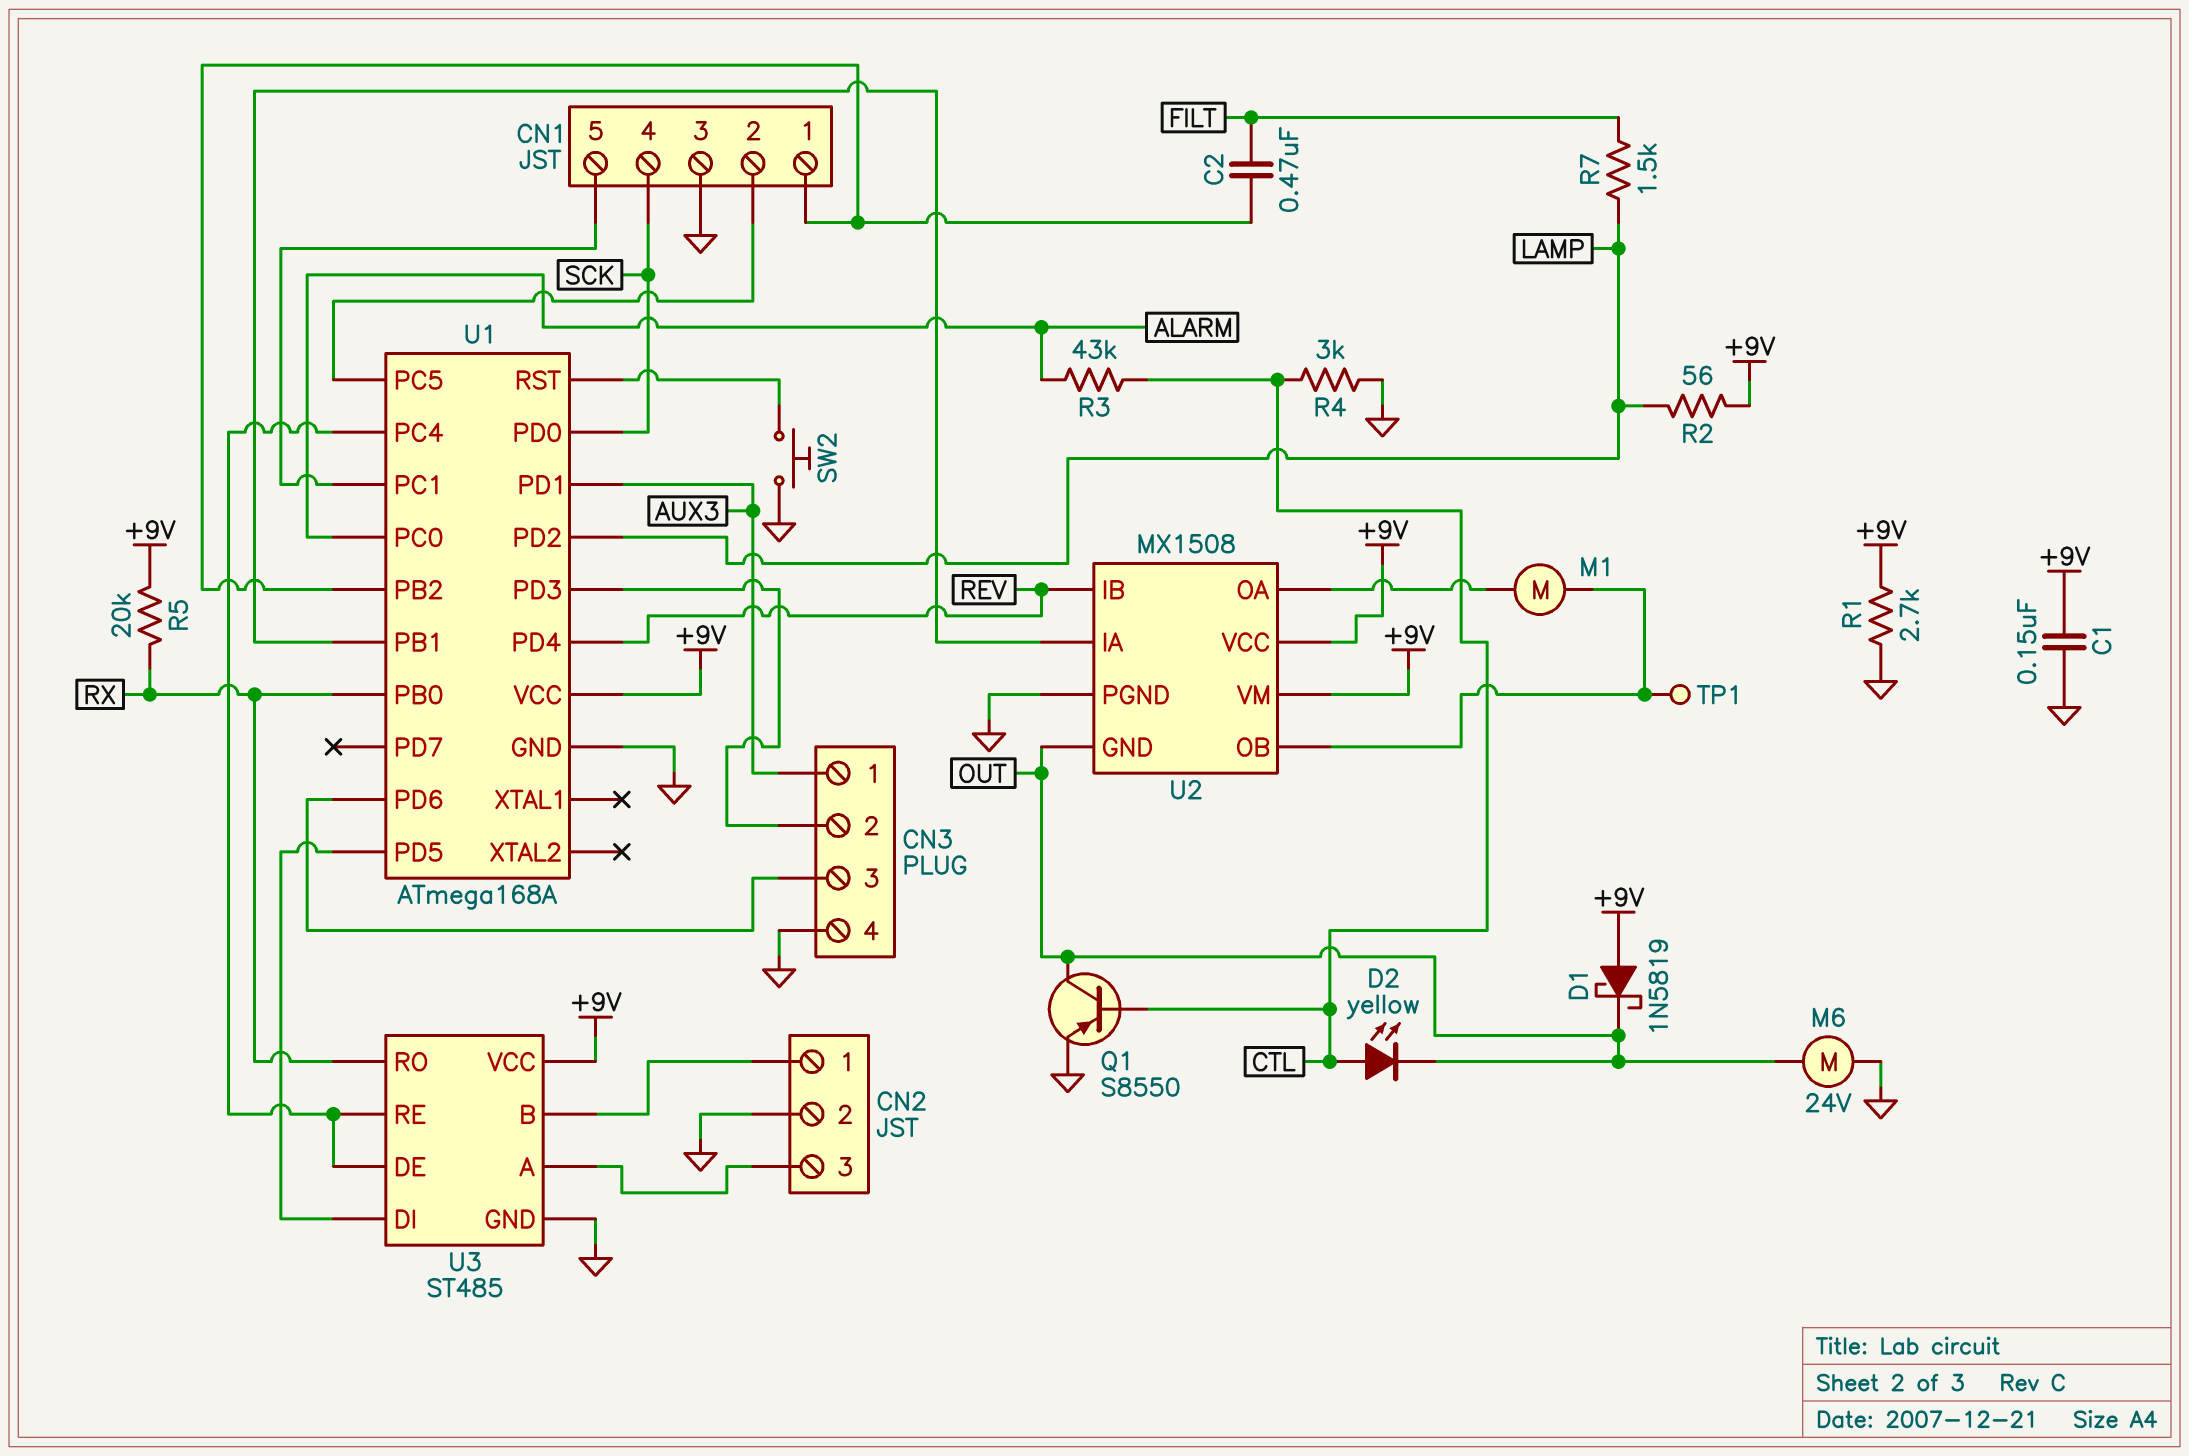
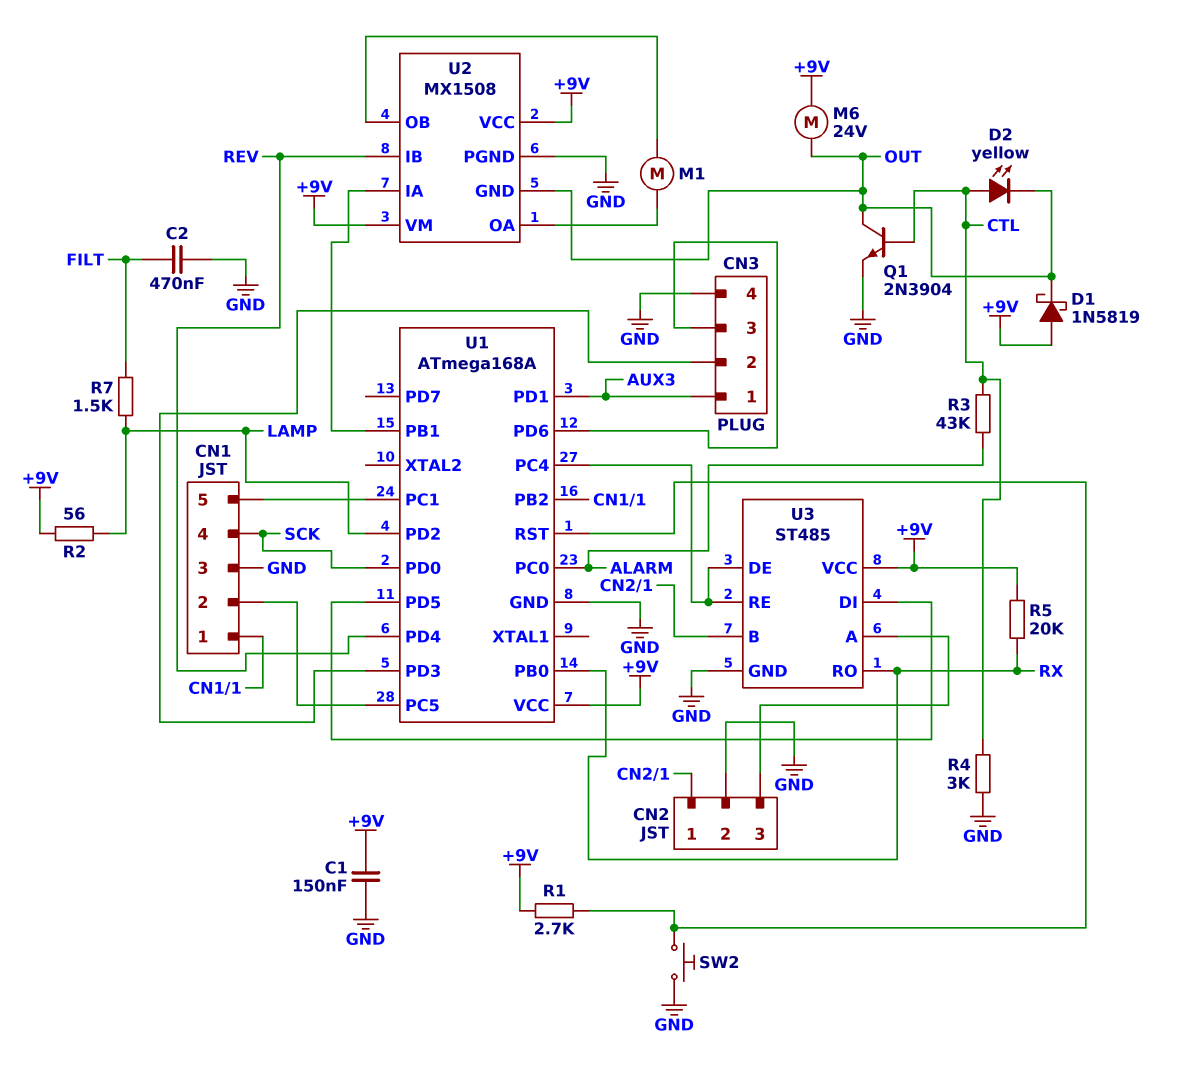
C2: 470nF (CN1/1, FILT) -> 470nF (FILT, GND)
M6: motor 24V (GND, OUT) -> motor 24V (+9V, OUT)
Q1: PNP S8550 (B CTL, C OUT, E GND) -> NPN 2N3904 (B CTL, C OUT, E GND)
R1: 2.7k (+9V, GND) -> 2.7k (+9V, U1/RST)
TP1: test point (U2/OB) -> none

